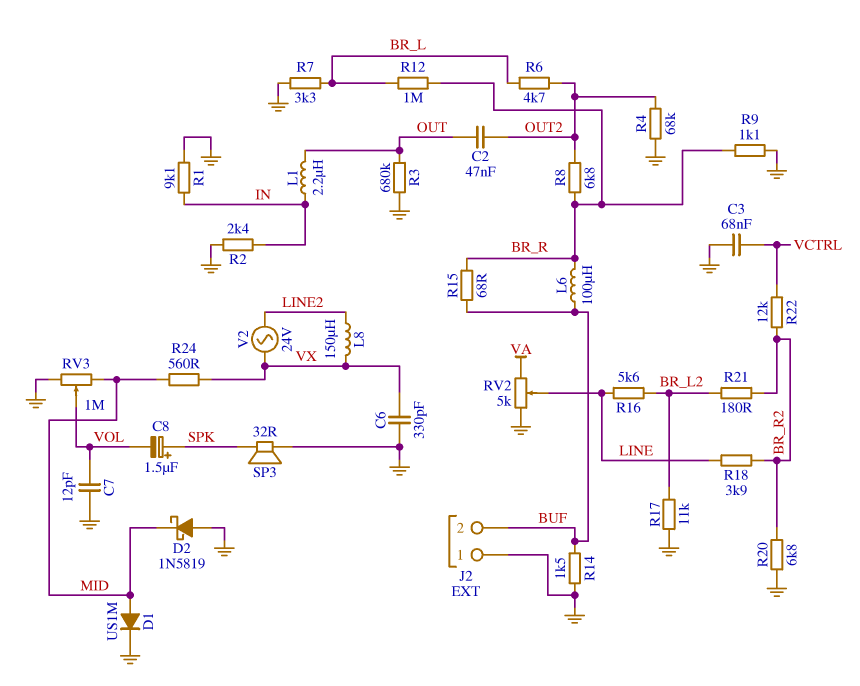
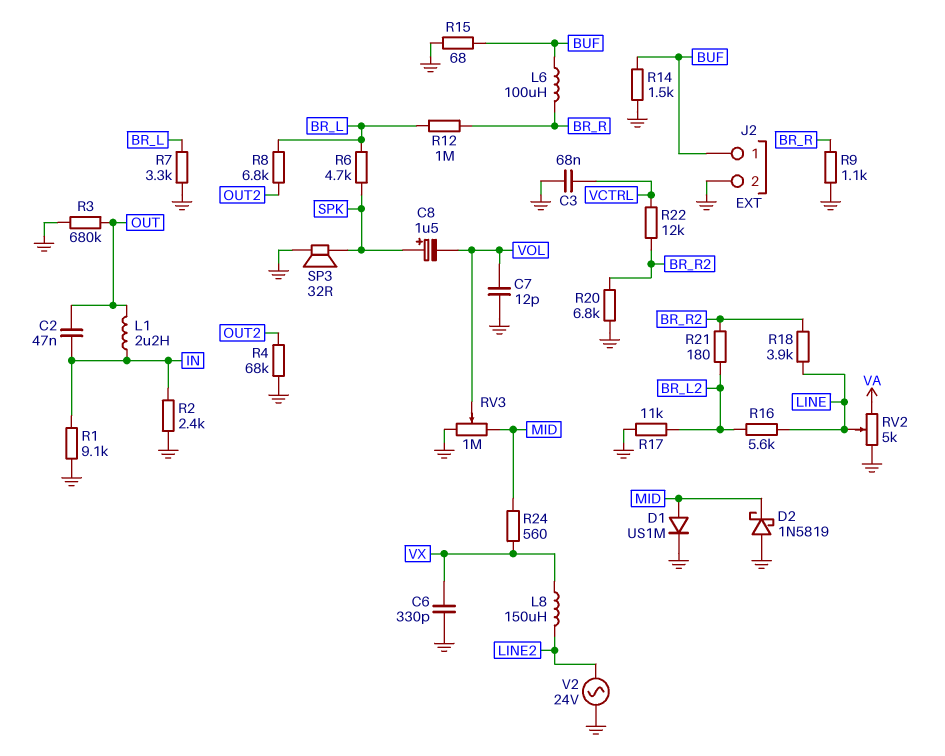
C2: 47nF (OUT, OUT2) -> 47nF (IN, OUT)
J2 pin 1: GND -> BUF
J2 pin 2: BUF -> GND
R6: 4.7k (BR_L, OUT2) -> 4.7k (BR_L, SPK)
R8: 6.8k (BR_R, OUT2) -> 6.8k (BR_L, OUT2)
R15: 68 (BR_R, BUF) -> 68 (BUF, GND)
V2: AC 24V (LINE2, VX) -> AC 24V (GND, LINE2)

